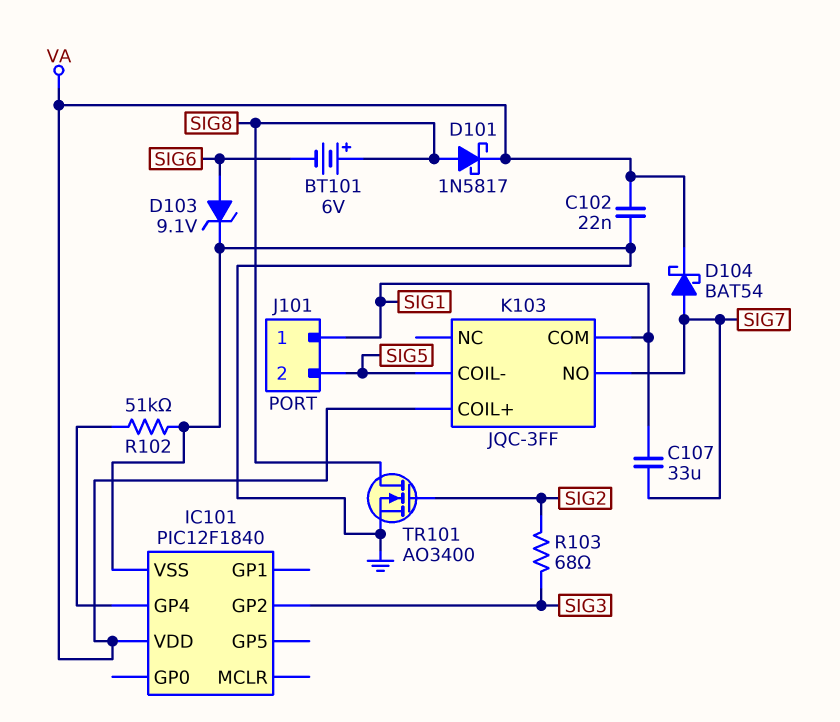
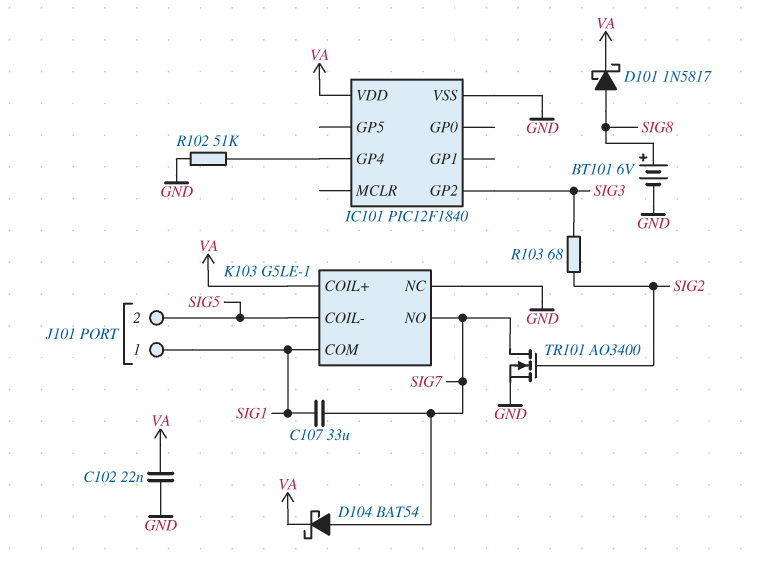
BT101: 6V (plus SIG8, minus SIG6) -> 6V (plus SIG8, minus GND)
D103: zener 9.1V (A SIG6, K GND) -> none
K103: JQC-3FF -> G5LE-1
K103 pin NC: none -> GND
TR101: NMOS AO3400 (G SIG2, D SIG8, S GND) -> NMOS AO3400 (G SIG2, D SIG7, S GND)

